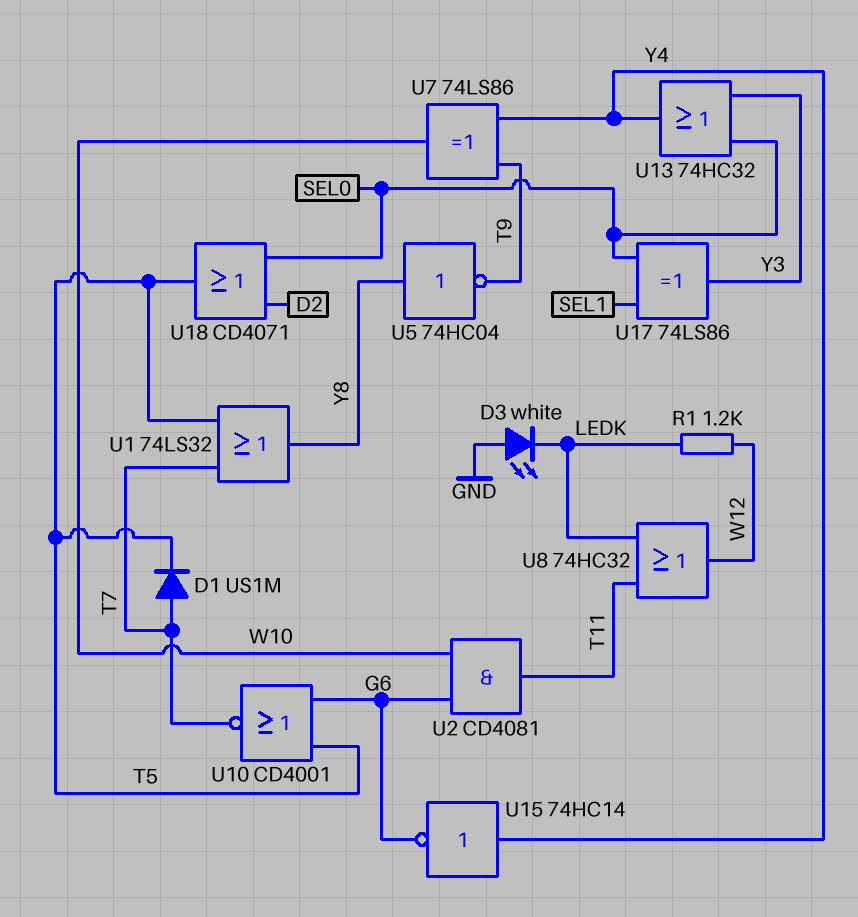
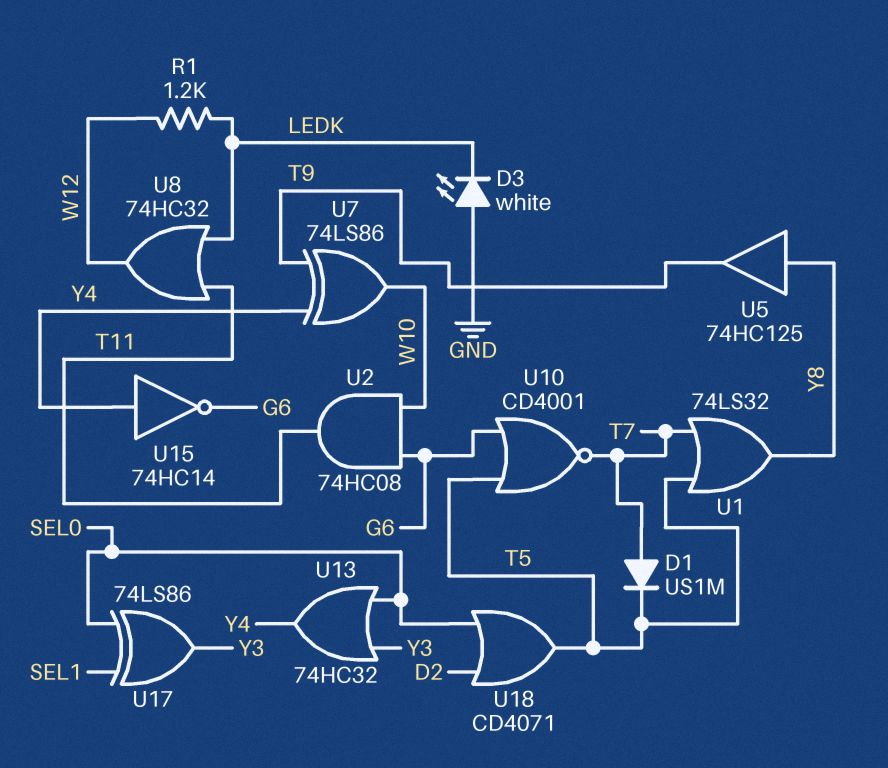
U2: AND CD4081 (in G6, in W10, out T11) -> AND 74HC08 (in G6, in W10, out T11)
U5: NOT 74HC04 (in Y8, out T9) -> buffer 74HC125 (in Y8, out T9)

